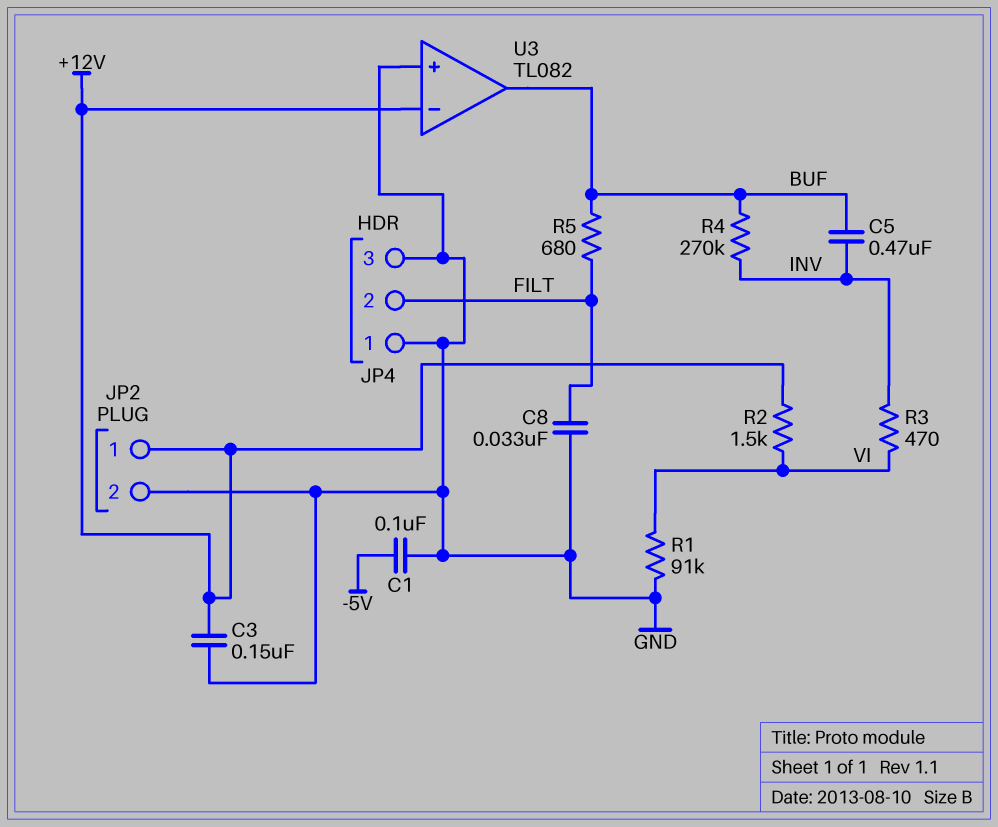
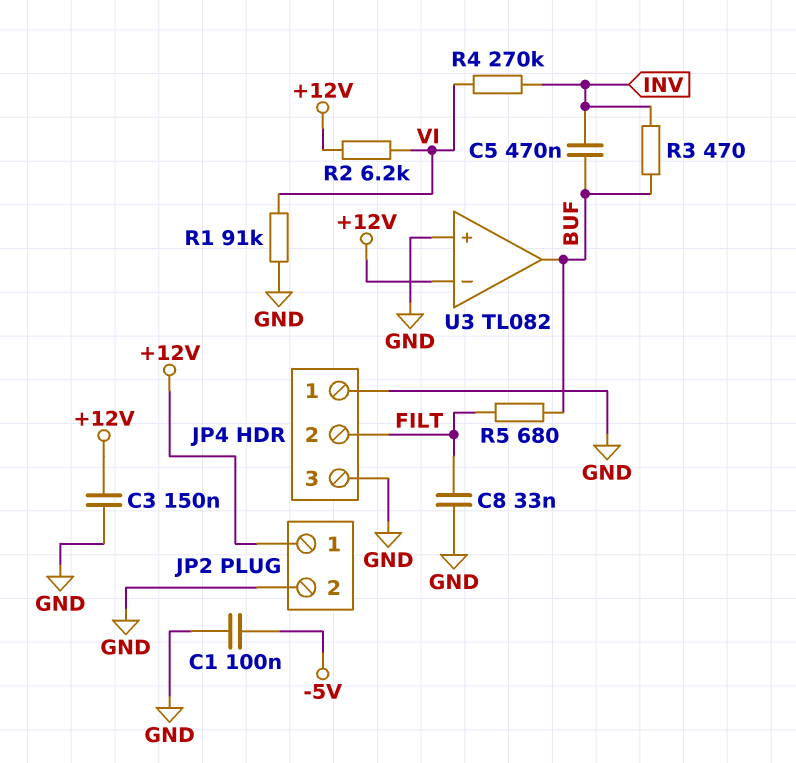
R2: 1.5k (+12V, VI) -> 6.2k (+12V, VI)
R3: 470 (INV, VI) -> 470 (BUF, INV)
R4: 270k (BUF, INV) -> 270k (INV, VI)

